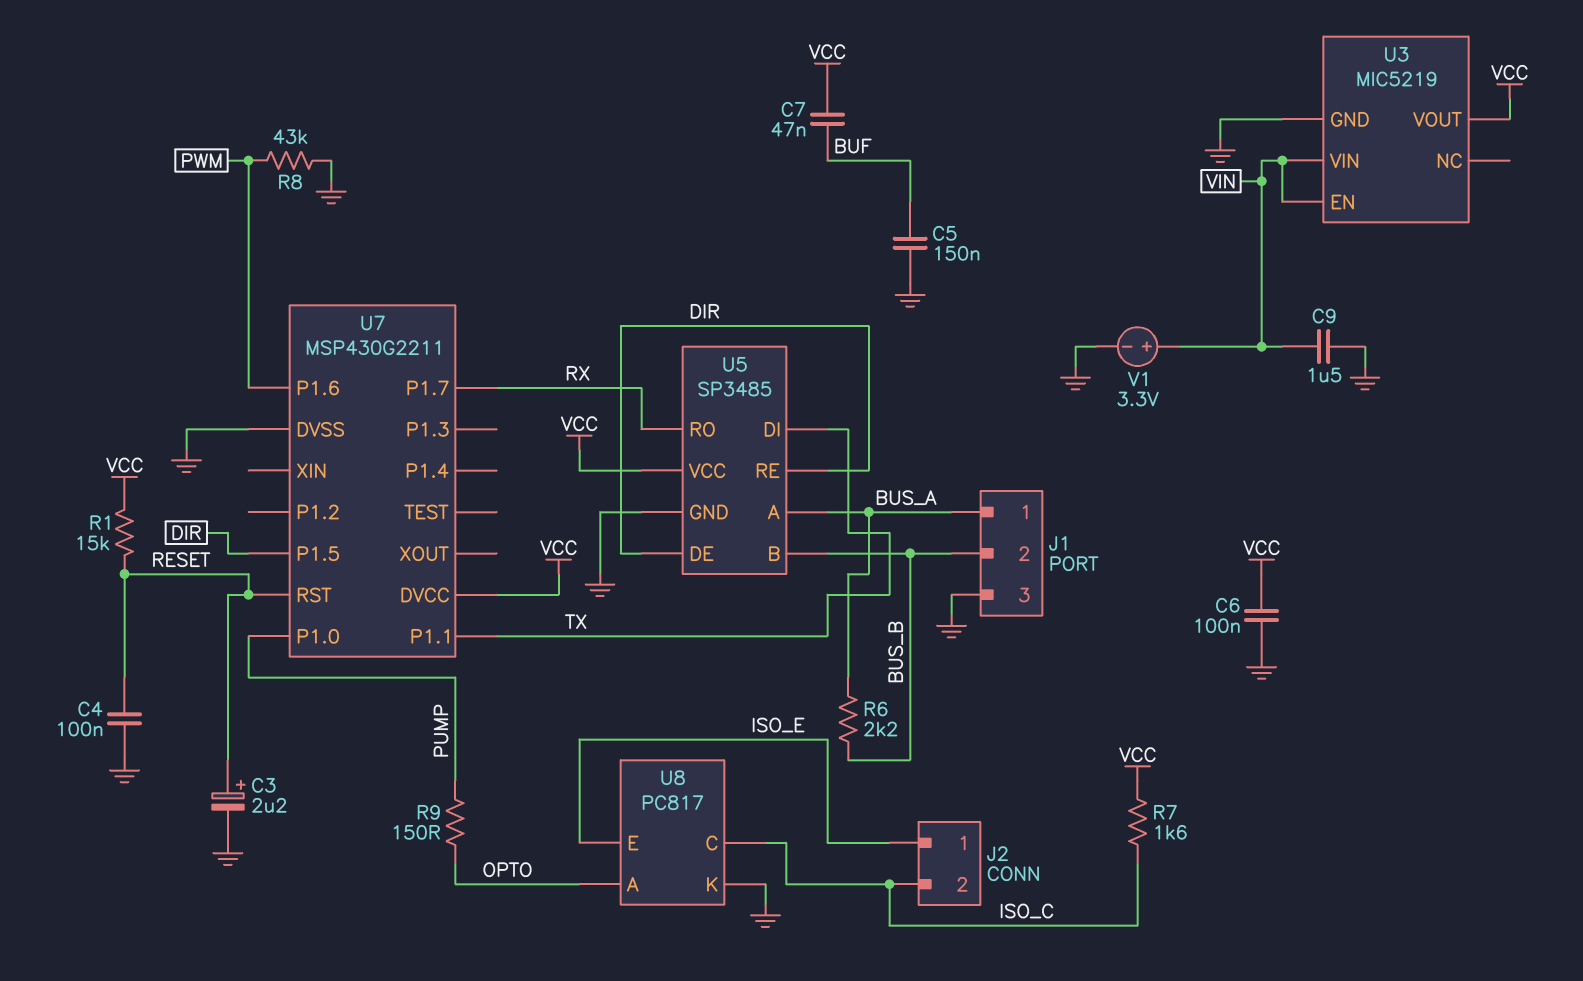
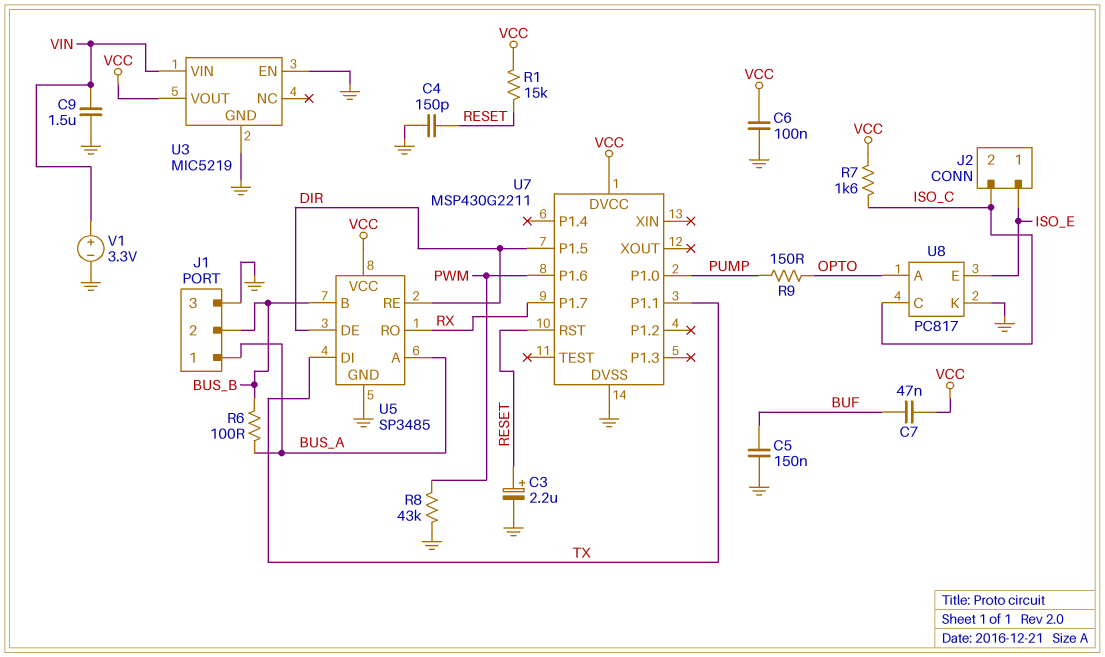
C4: 100nF (GND, RESET) -> 150pF (GND, RESET)
R6: 2.2k (BUS_A, BUS_B) -> 100 (BUS_A, BUS_B)
U3 pin EN: VIN -> GND

